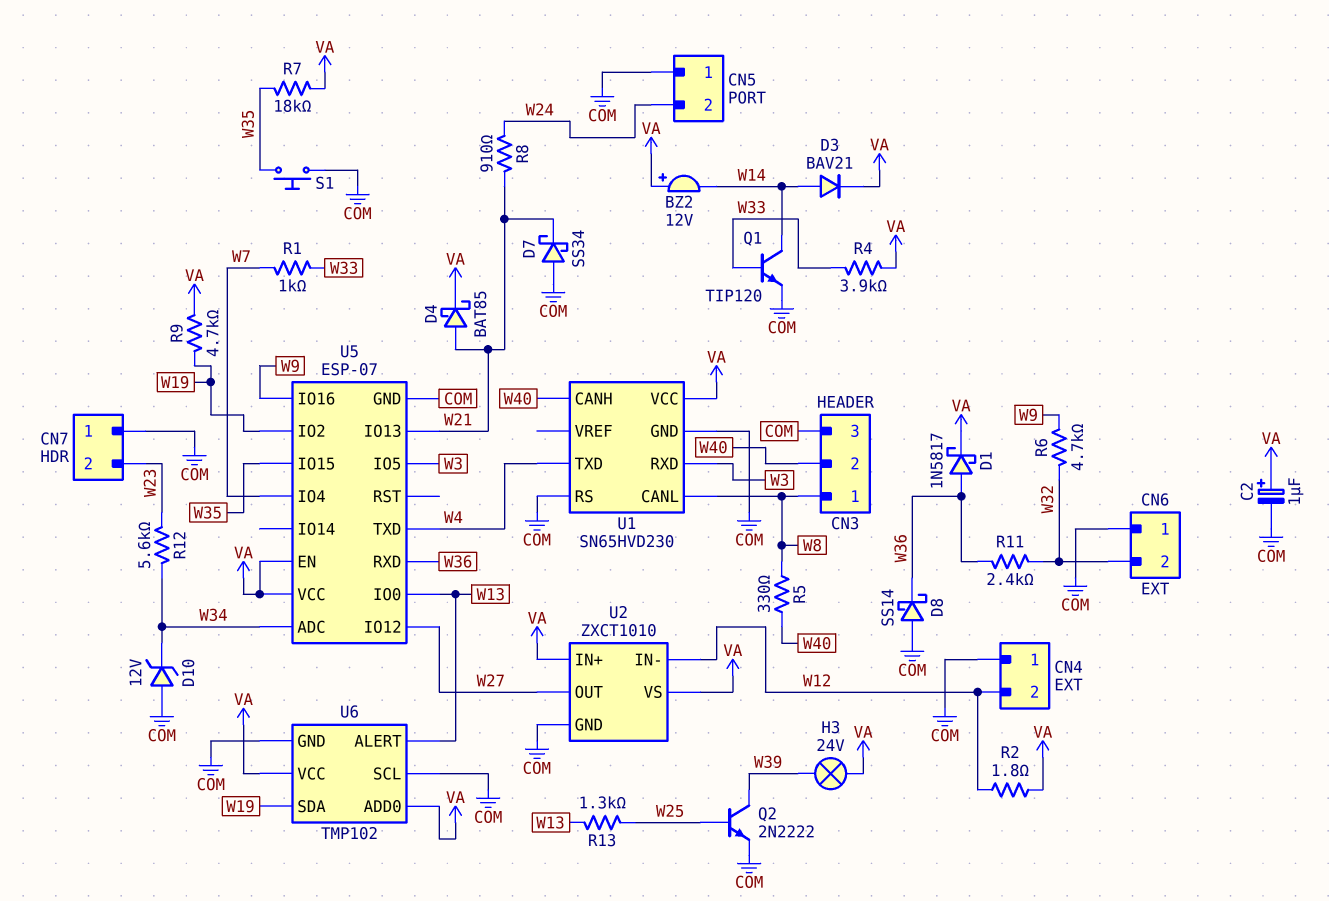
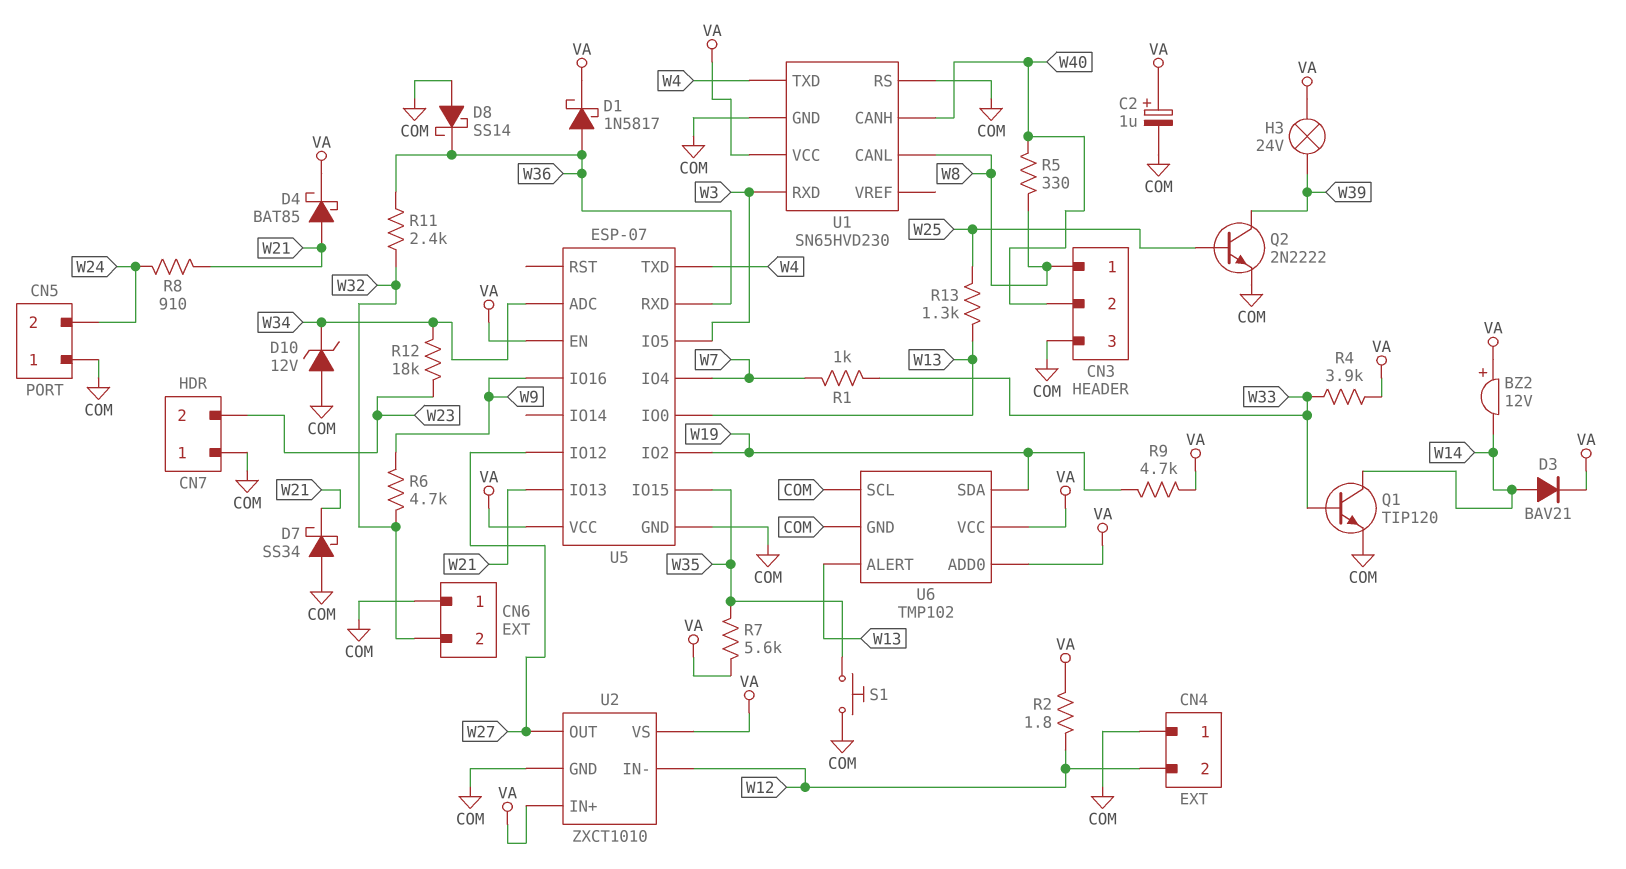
R7: 18k (VA, W35) -> 5.6k (VA, W35)
R12: 5.6k (W23, W34) -> 18k (W23, W34)

